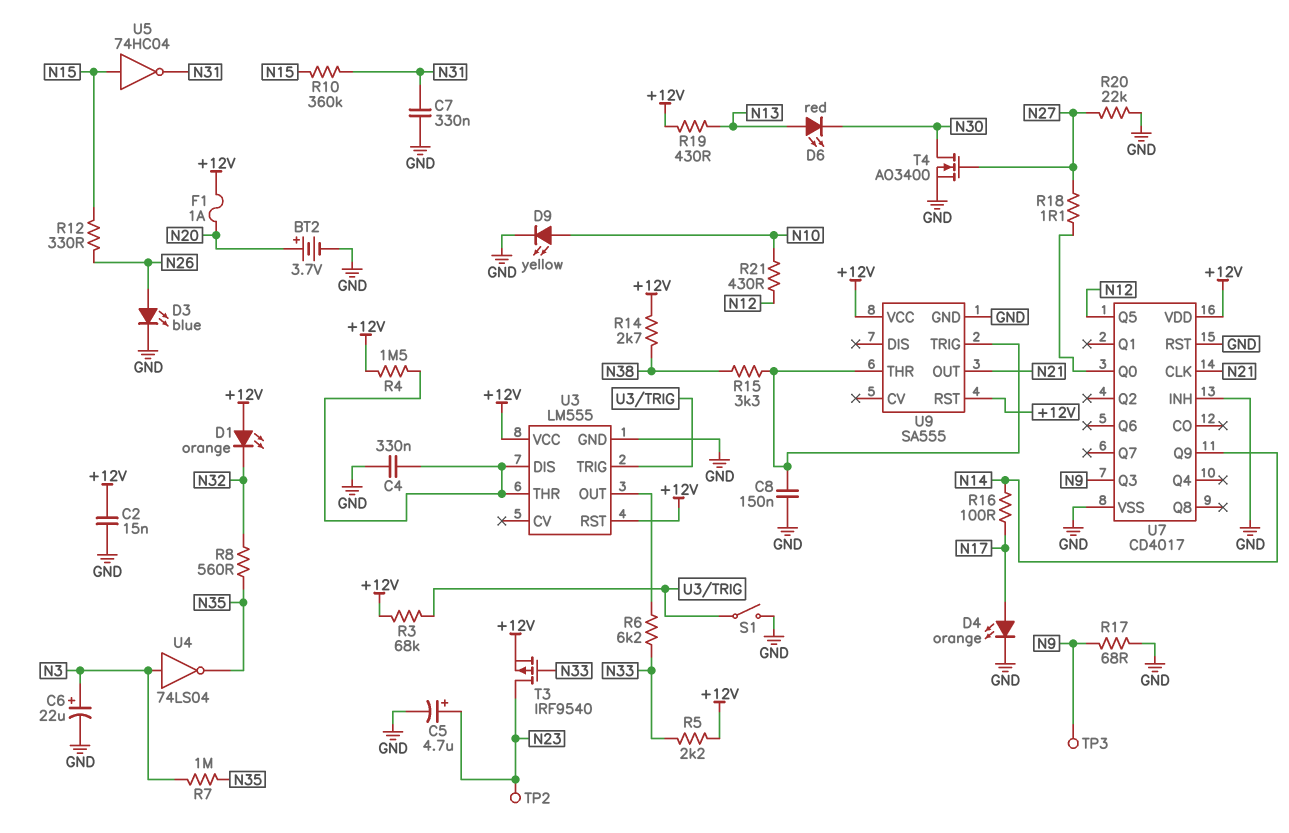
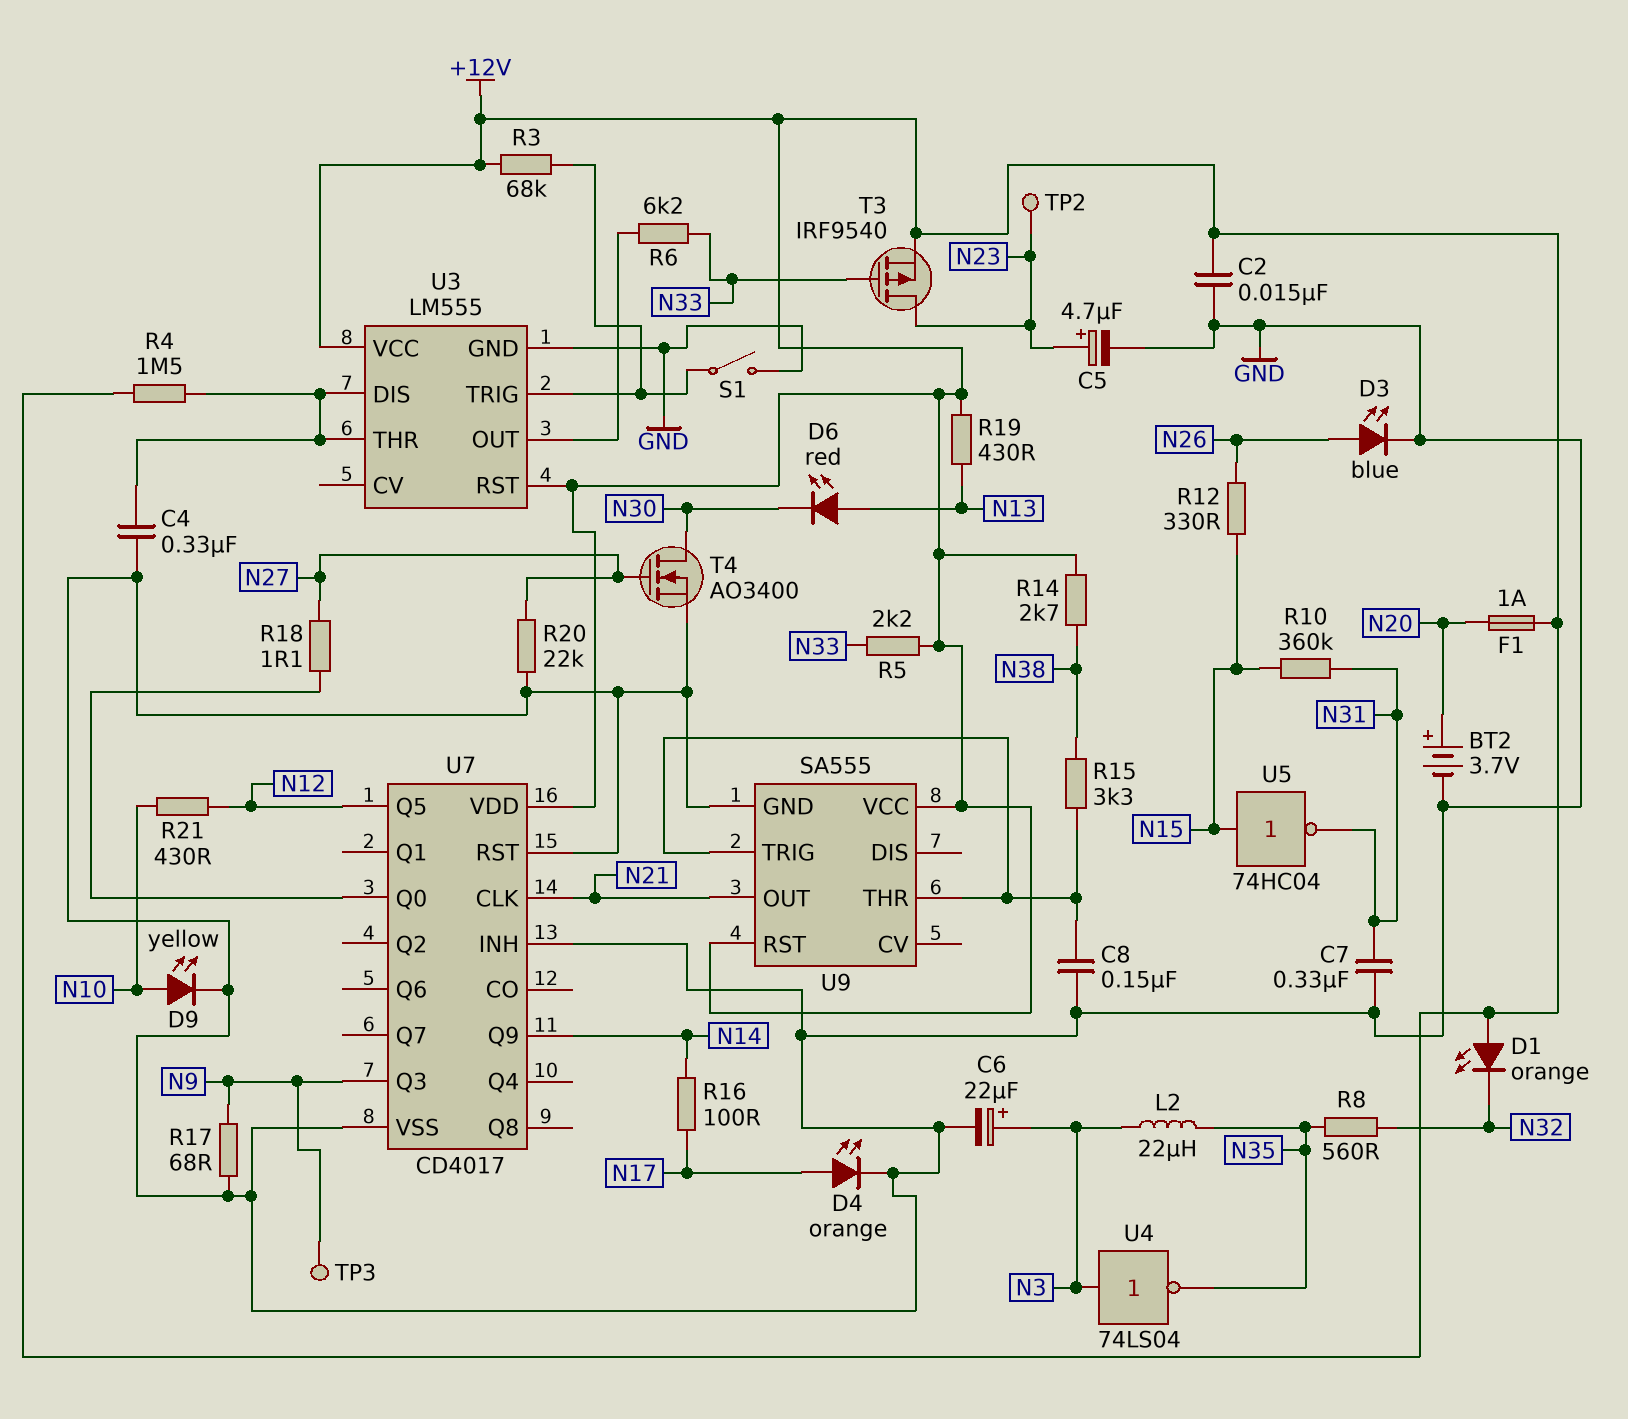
L2: none -> 22uH (N3, N35)
R7: 1M (N3, N35) -> none

